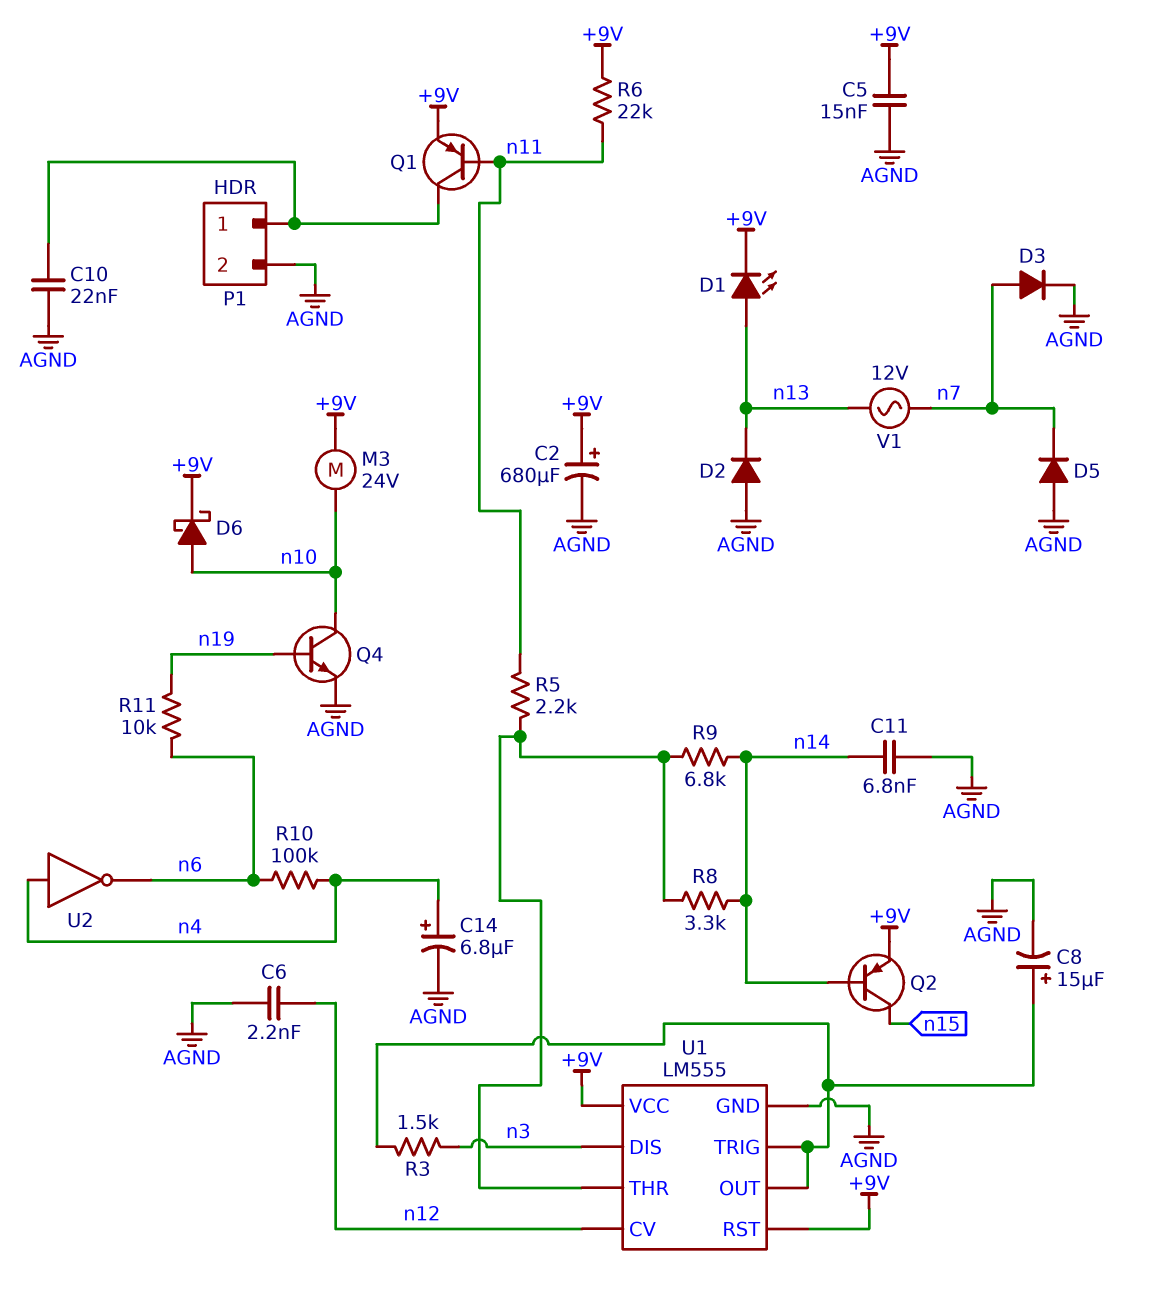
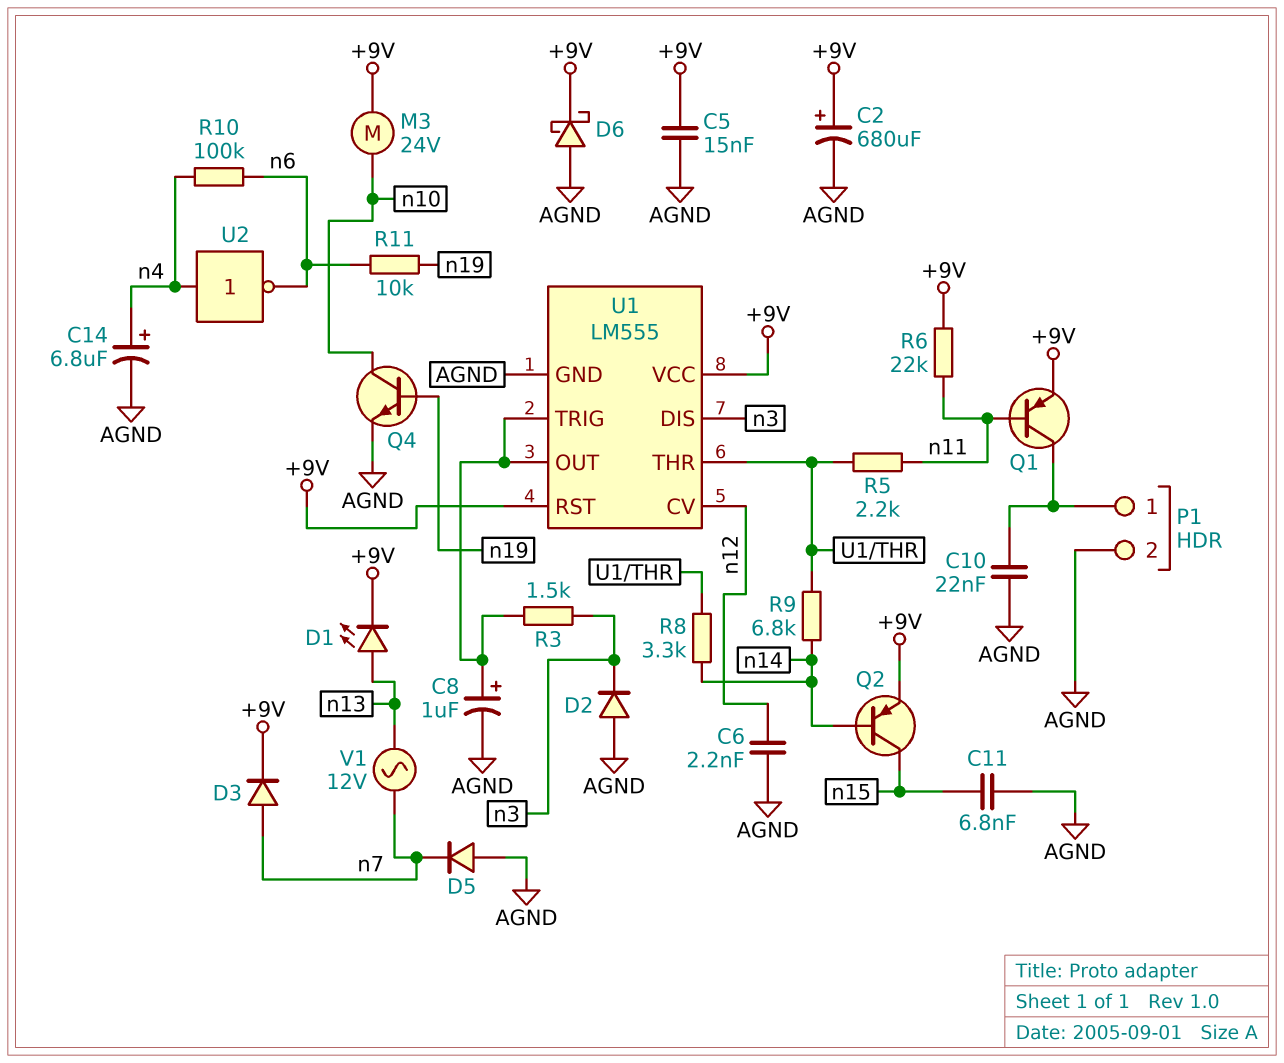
C8: 15uF (plus U1/OUT, minus AGND) -> 1uF (plus U1/OUT, minus AGND)
C11: 6.8nF (AGND, n14) -> 6.8nF (AGND, n15)
D2: diode (A AGND, K n13) -> diode (A AGND, K n3)
D3: diode (A n7, K AGND) -> diode (A n7, K +9V)
D6: schottky (A n10, K +9V) -> schottky (A AGND, K +9V)

